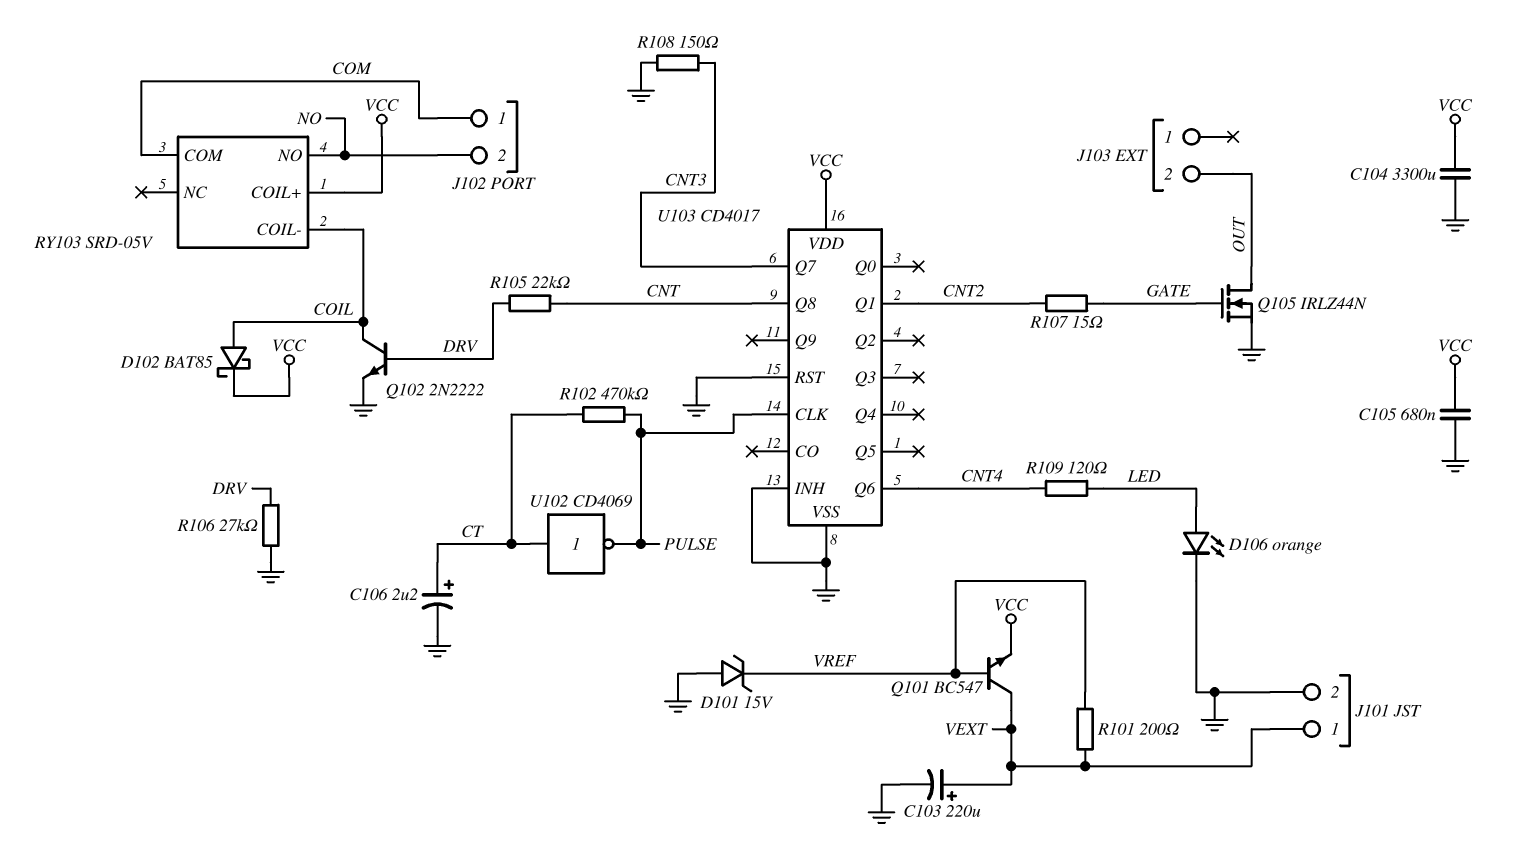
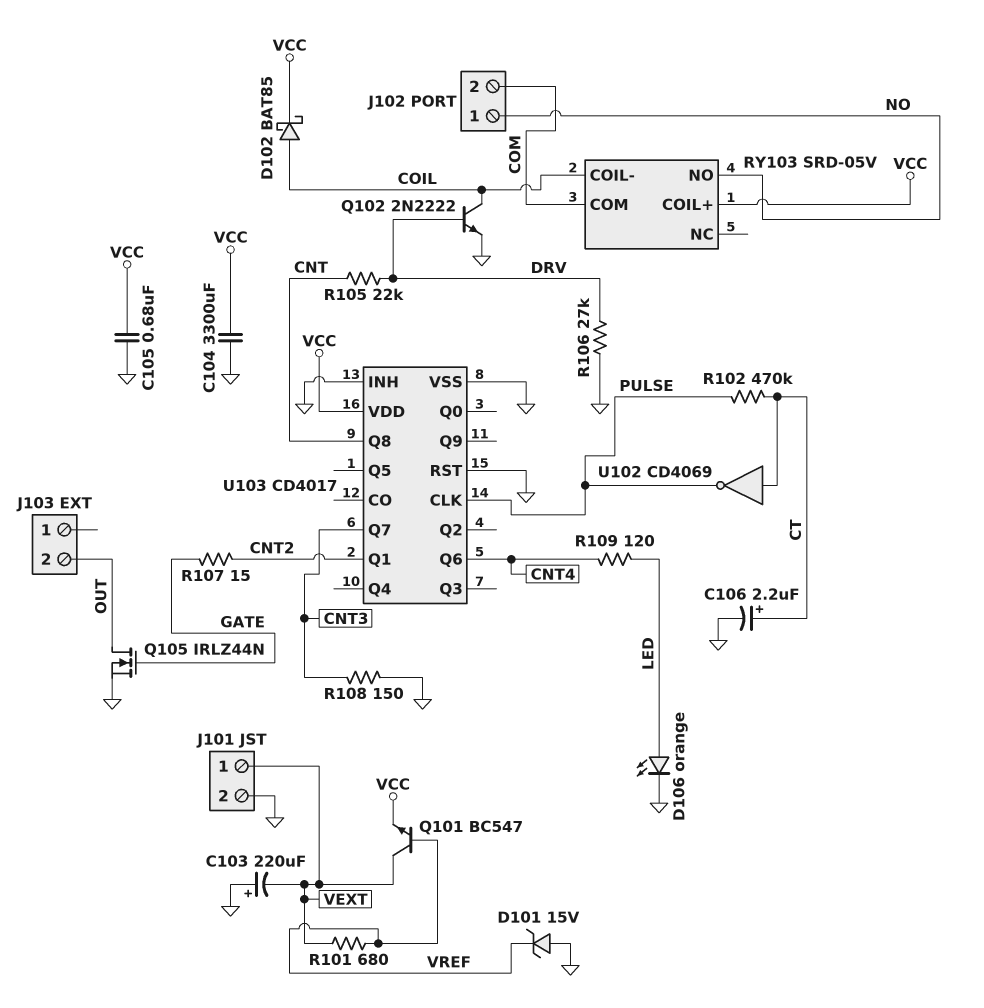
C103: 220uF (plus VEXT, minus GND) -> 220uF (plus GND, minus VEXT)
J102 pin 1: COM -> NO
J102 pin 2: NO -> COM
R101: 200 (VEXT, VREF) -> 680 (VEXT, VREF)

